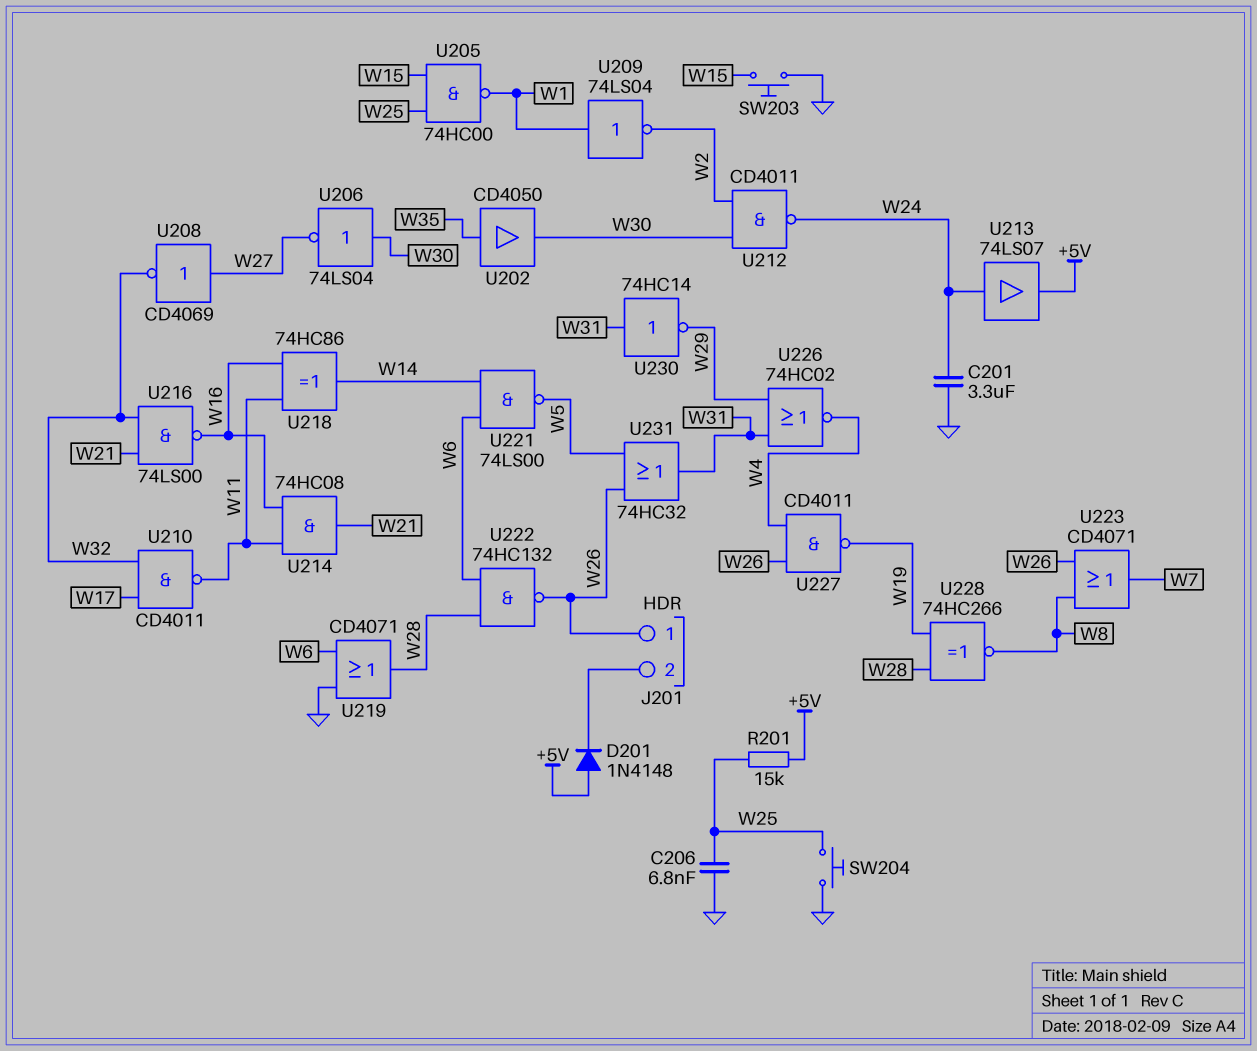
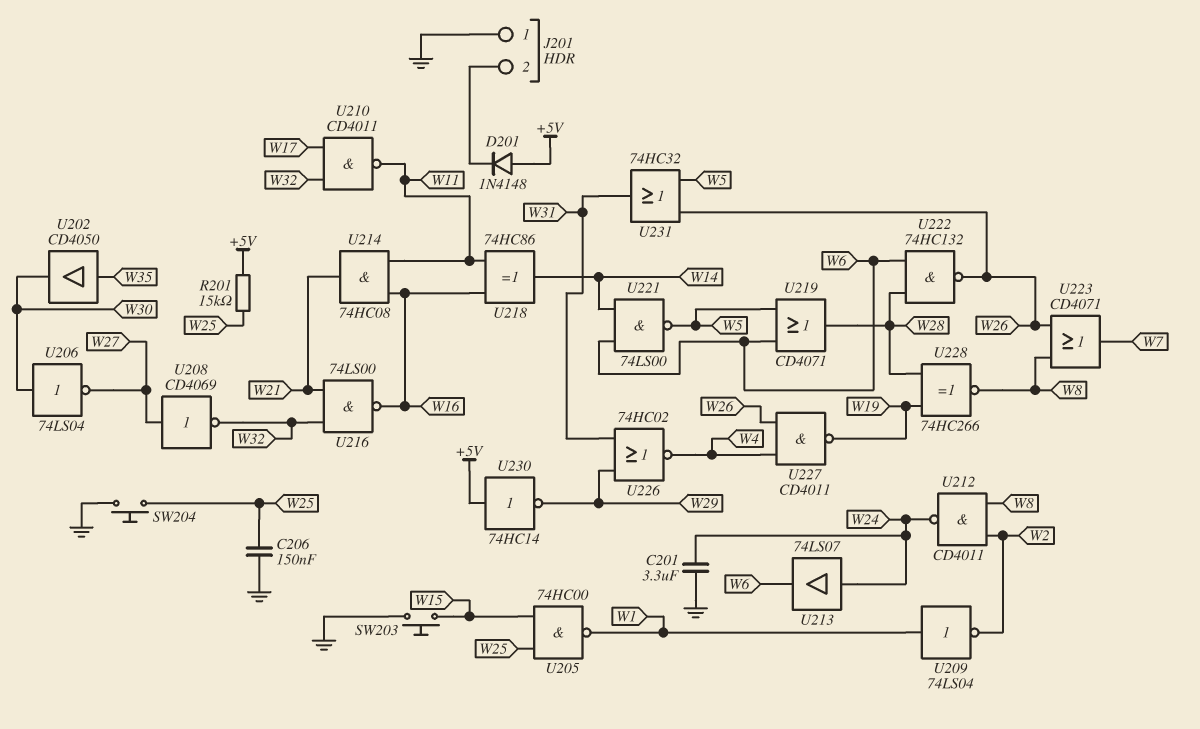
C206: 6.8nF (GND, W25) -> 150nF (GND, W25)
J201 pin 1: W26 -> GND
U212: NAND CD4011 (in W2, in W30, out W24) -> NAND CD4011 (in W2, in W8, out W24)
U213: buffer 74LS07 (in W24, out +5V) -> buffer 74LS07 (in W24, out W6)
U219: OR CD4071 (in GND, in W6, out W28) -> OR CD4071 (in W5, in W6, out W28)
U230: NOT 74HC14 (in W31, out W29) -> NOT 74HC14 (in +5V, out W29)

